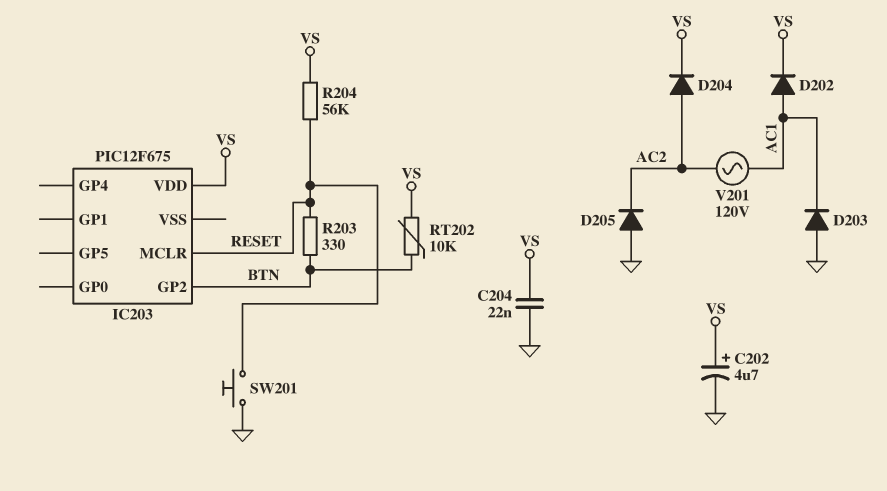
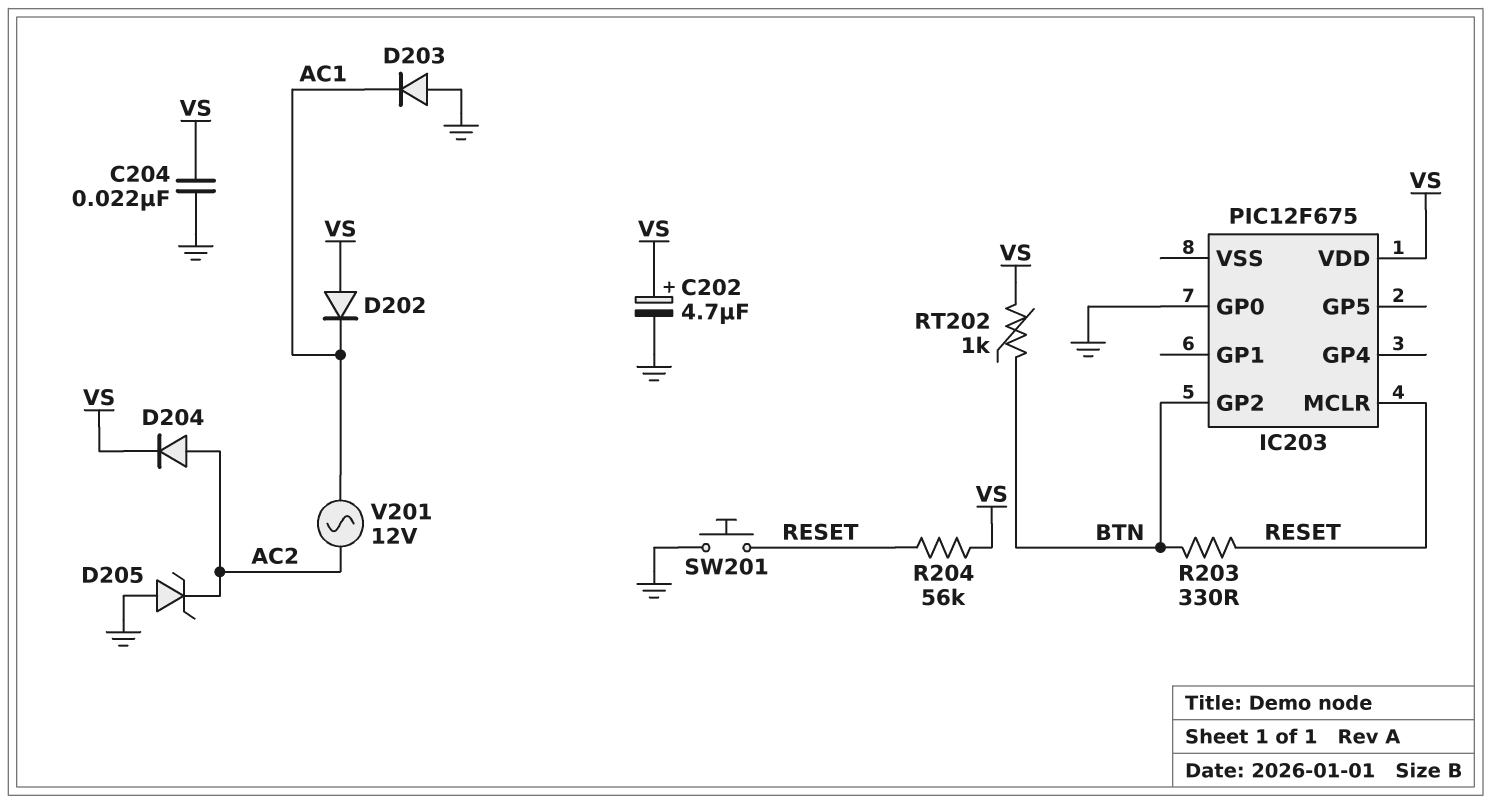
D202: diode (A AC1, K VS) -> diode (A VS, K AC1)
D205: diode (A GND, K AC2) -> zener (A GND, K AC2)
IC203 pin GP0: none -> GND
RT202: 10k (BTN, VS) -> 1k (BTN, VS)
V201: AC 120V (AC1, AC2) -> AC 12V (AC1, AC2)

